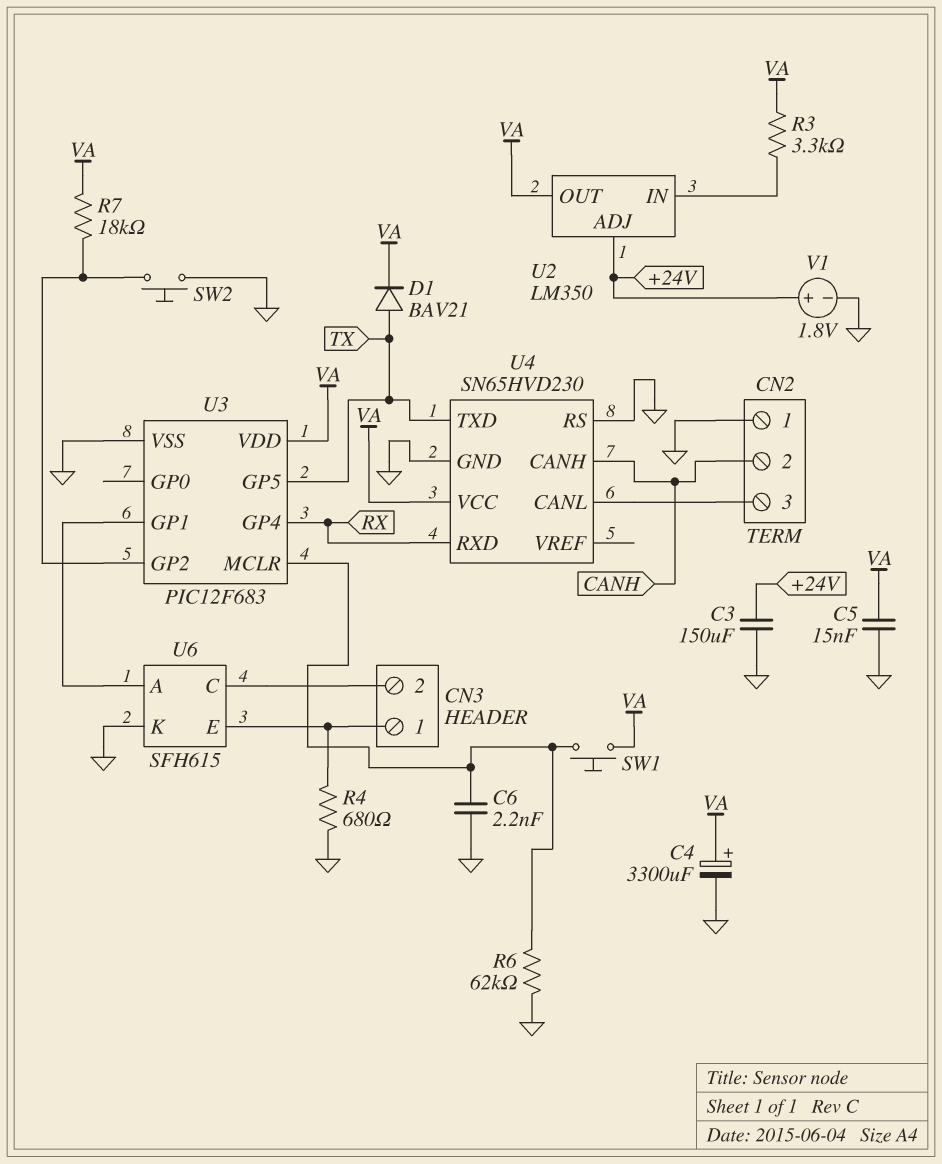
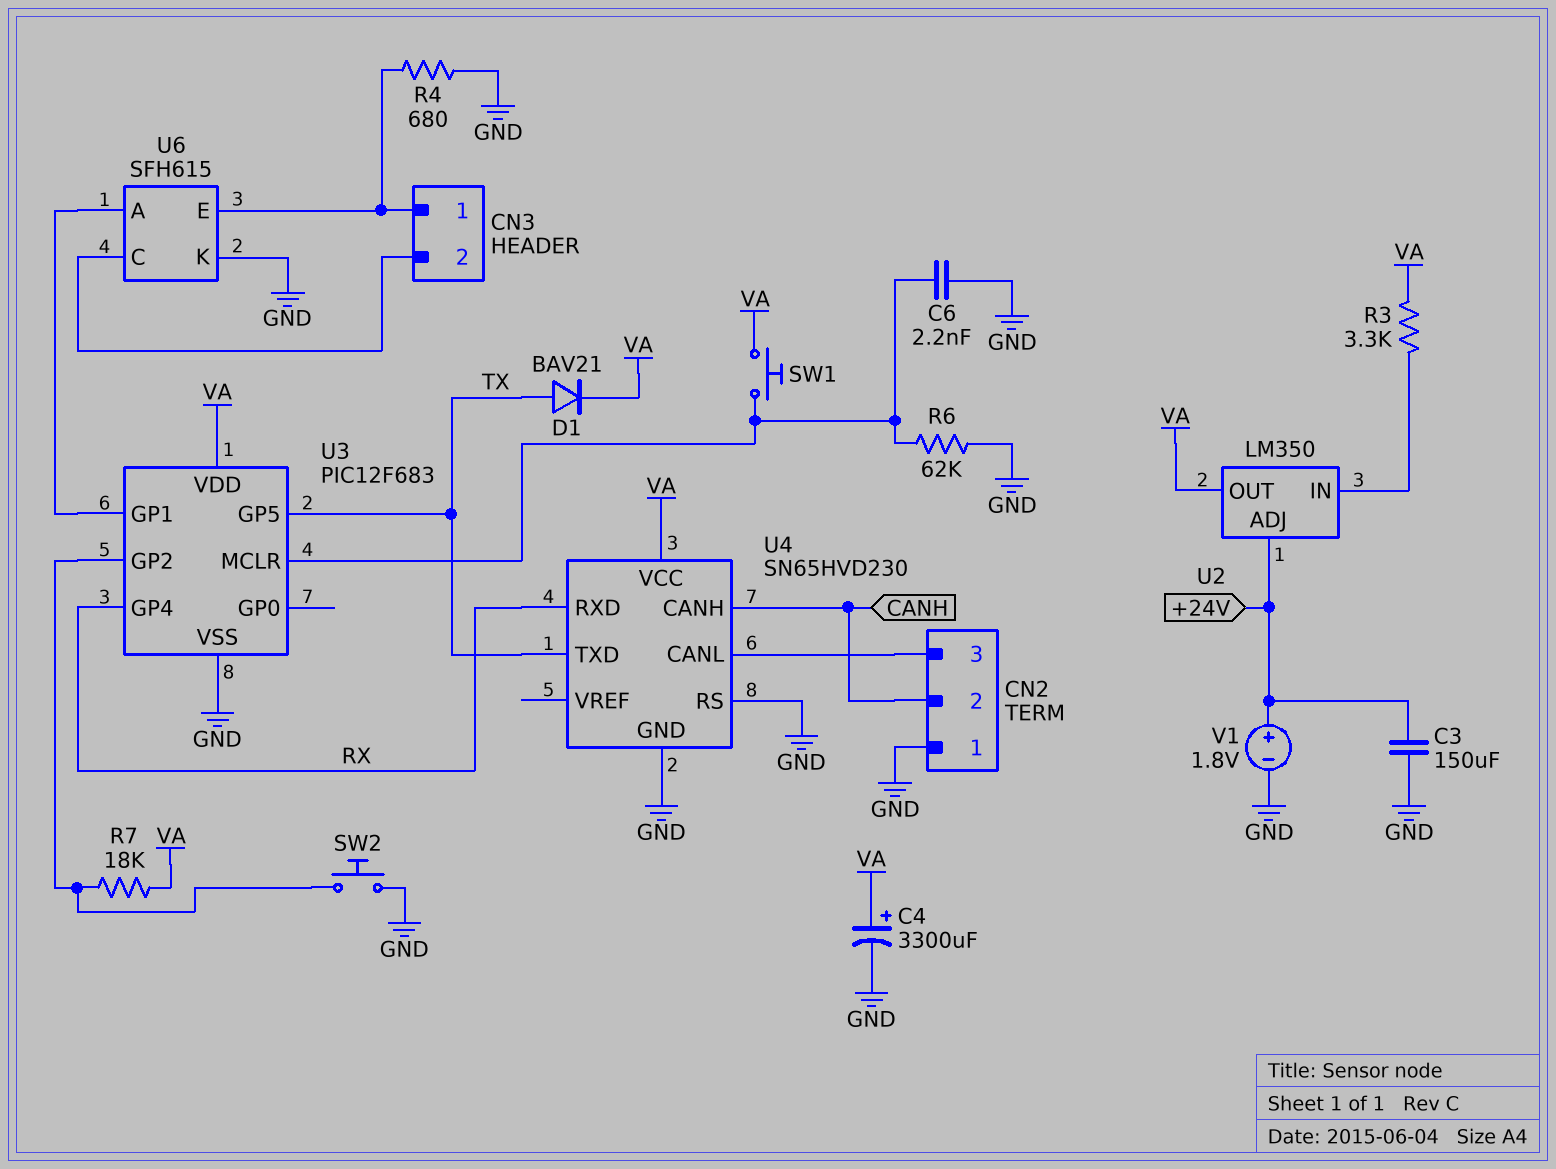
C5: 15nF (GND, VA) -> none

